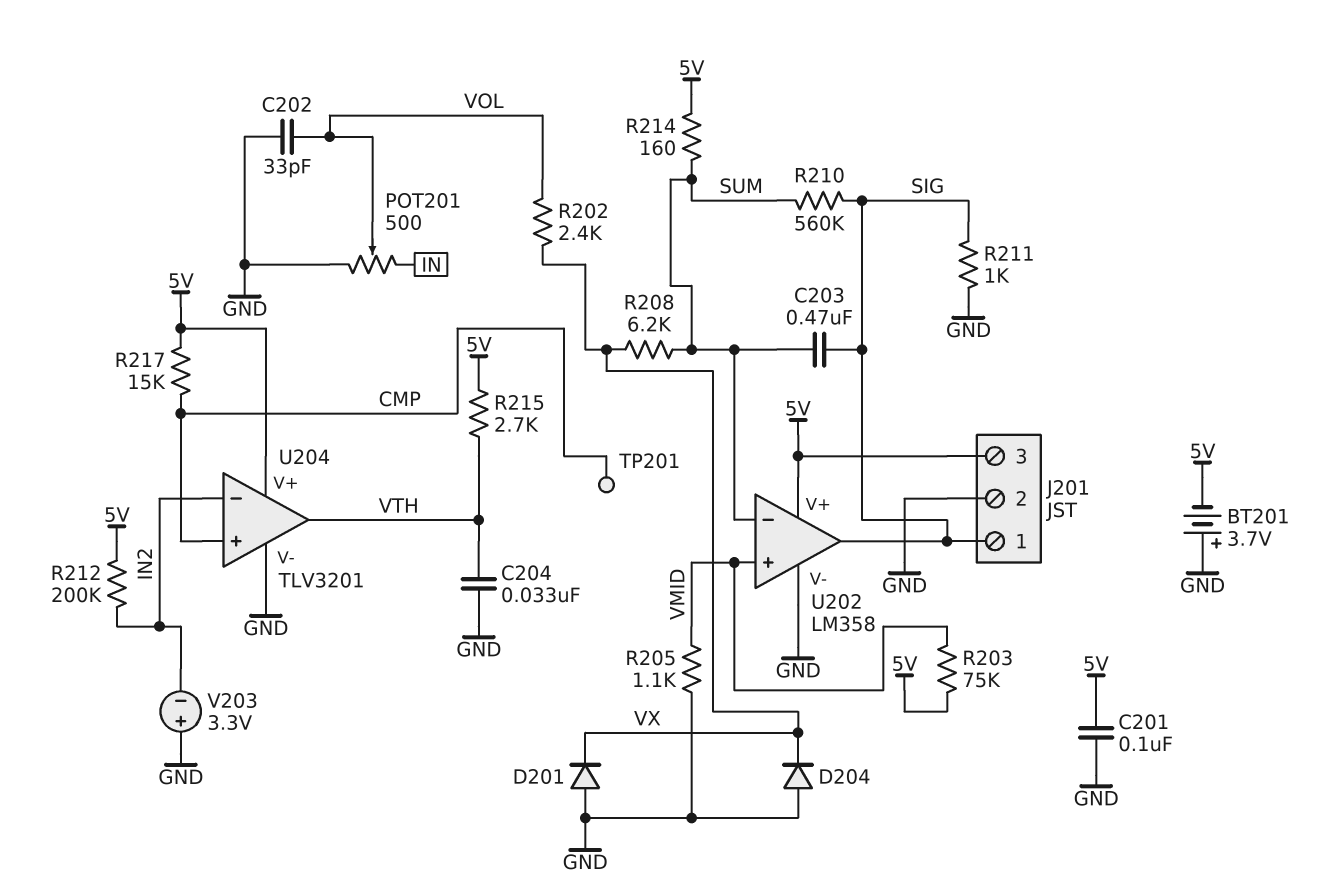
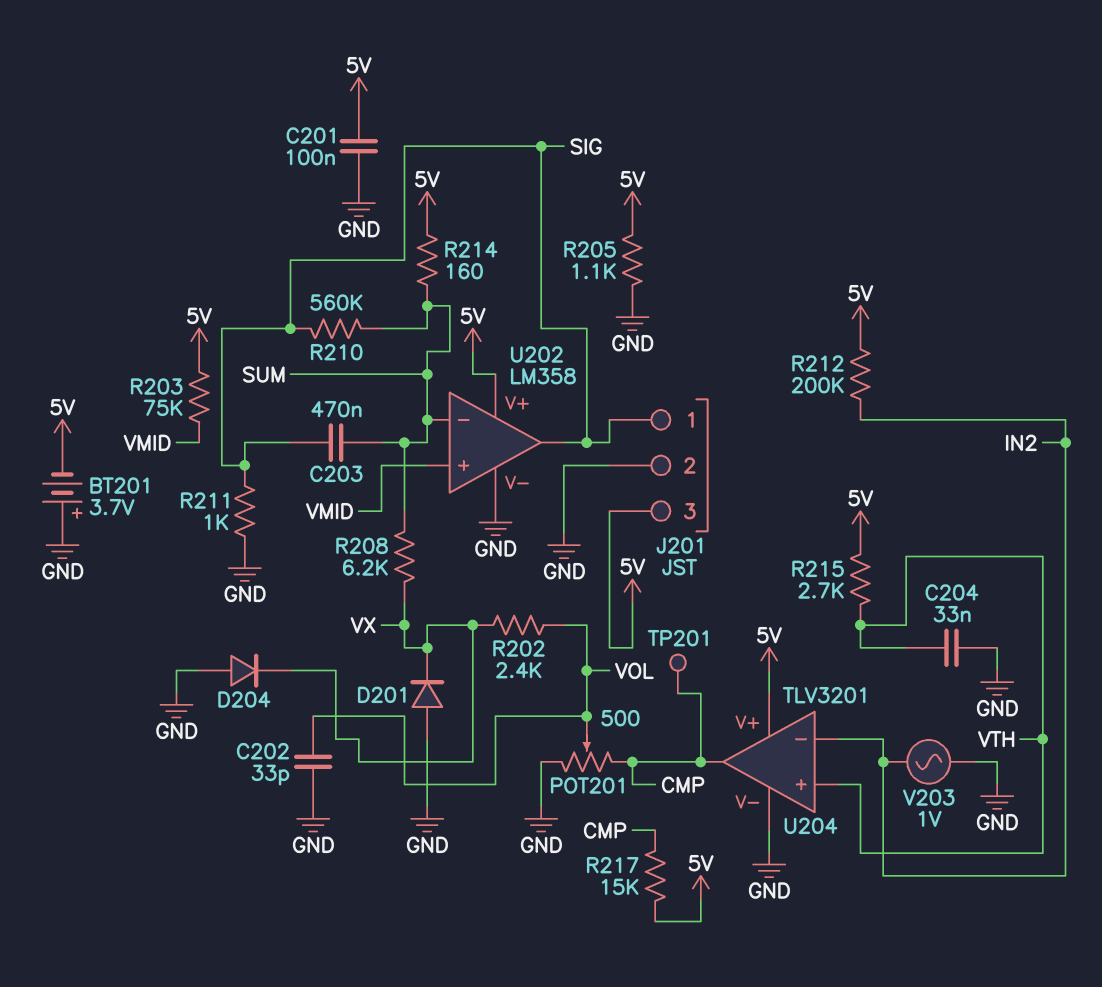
POT201: 500 (GND, IN, wiper VOL) -> 500 (CMP, GND, wiper VOL)
R205: 1.1k (GND, VMID) -> 1.1k (5V, GND)
U204 pin in+: CMP -> VTH
U204 pin out: VTH -> CMP
V203: 3.3V (plus GND, minus IN2) -> AC 1V (GND, IN2)

